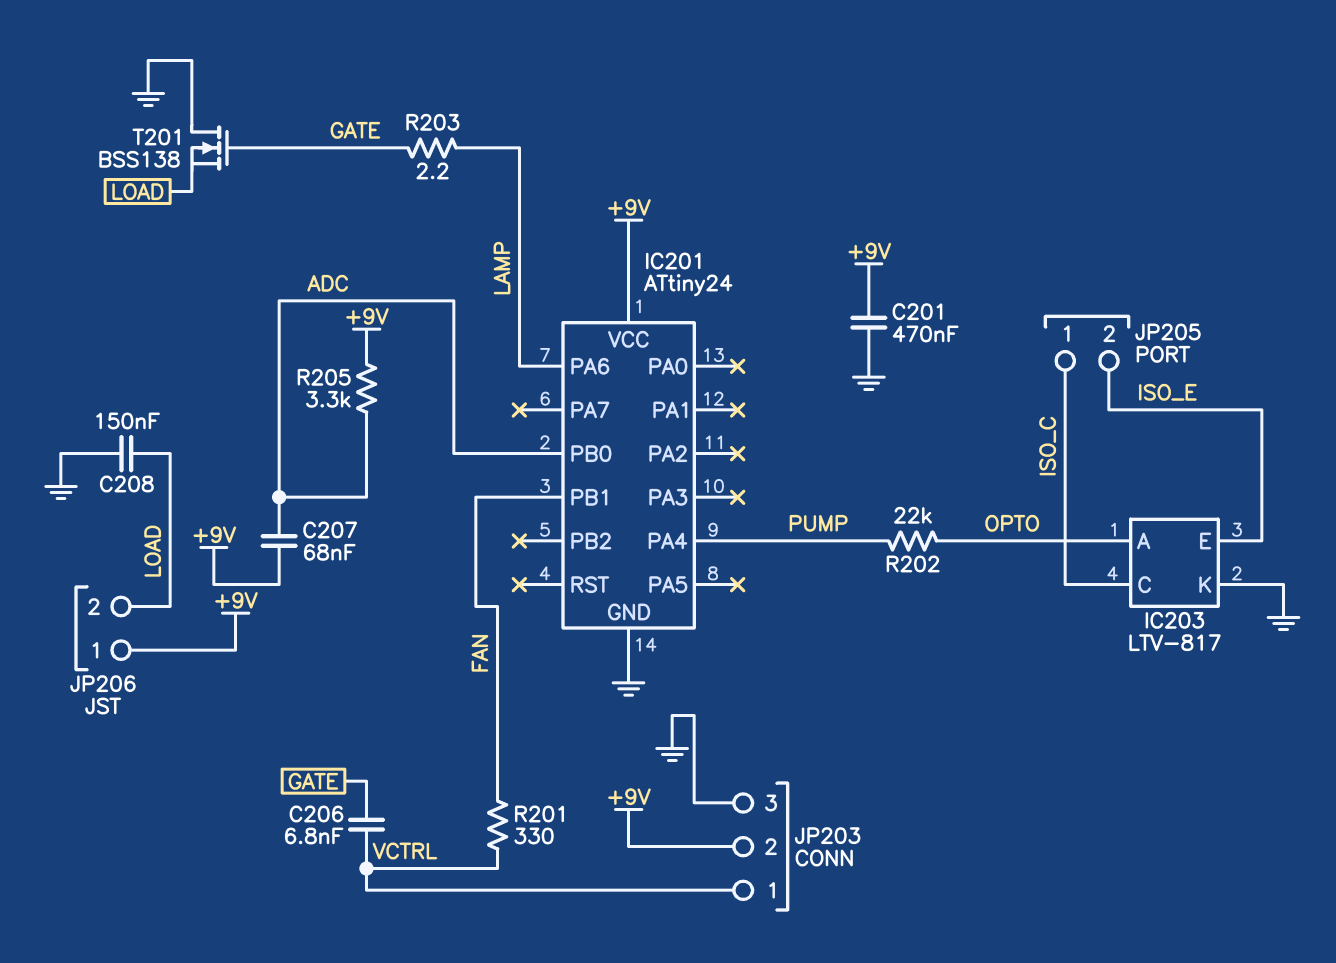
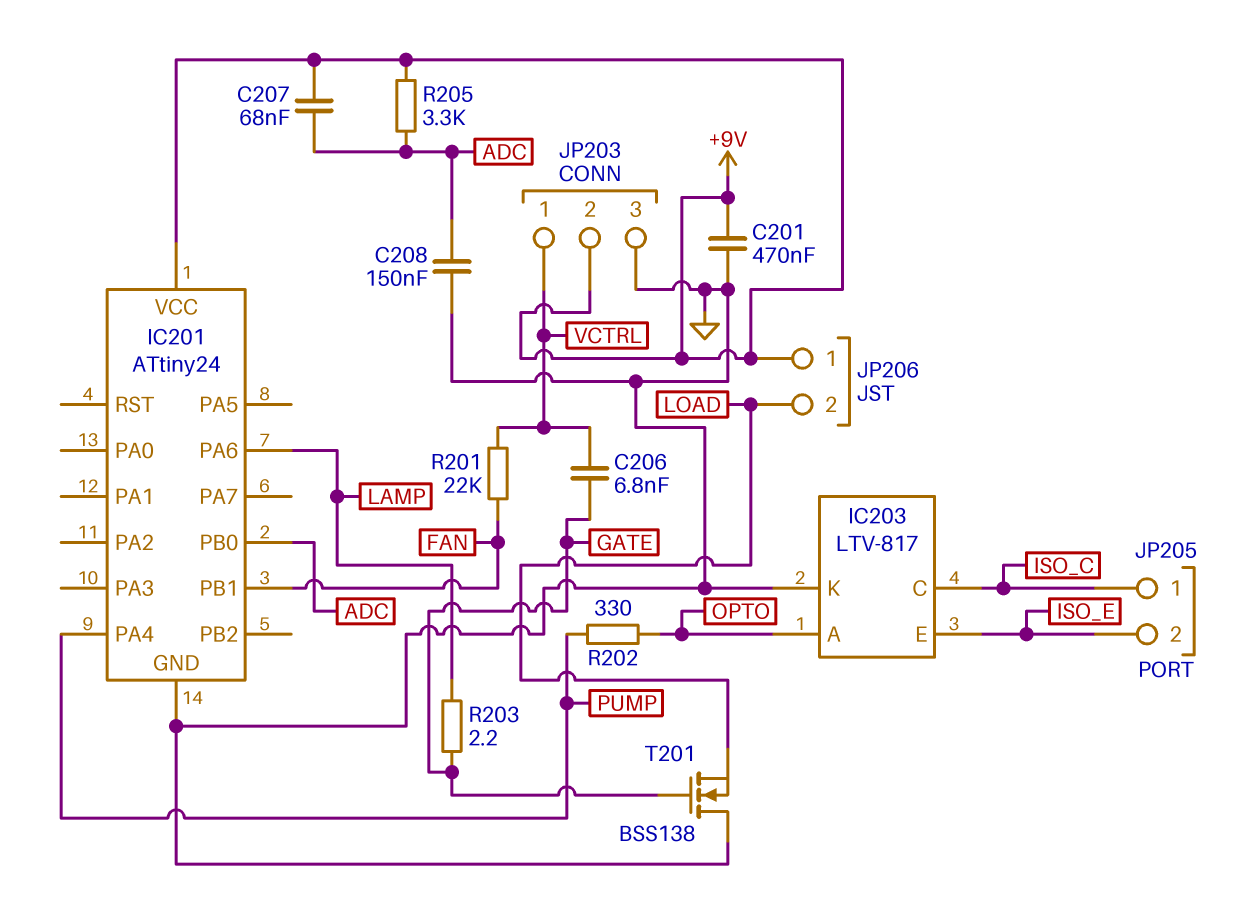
C208: 150nF (GND, LOAD) -> 150nF (ADC, GND)
R201: 330 (FAN, VCTRL) -> 22k (FAN, VCTRL)
R202: 22k (OPTO, PUMP) -> 330 (OPTO, PUMP)

